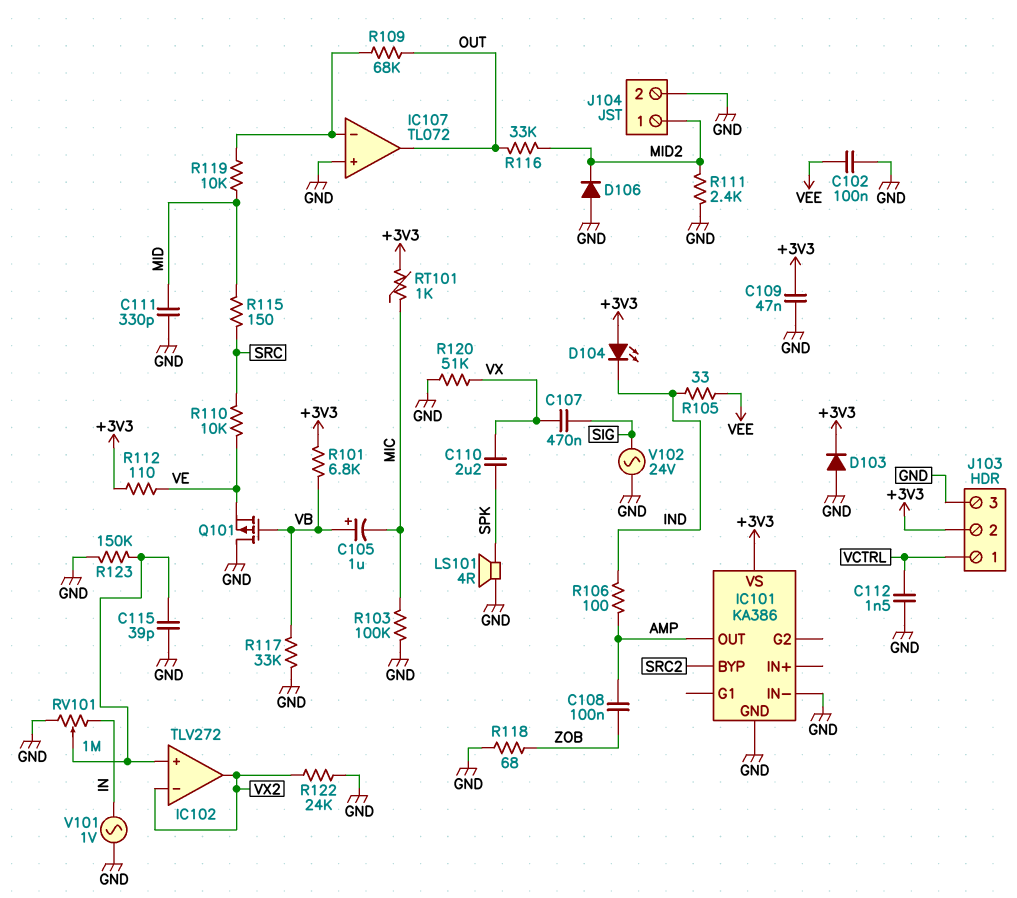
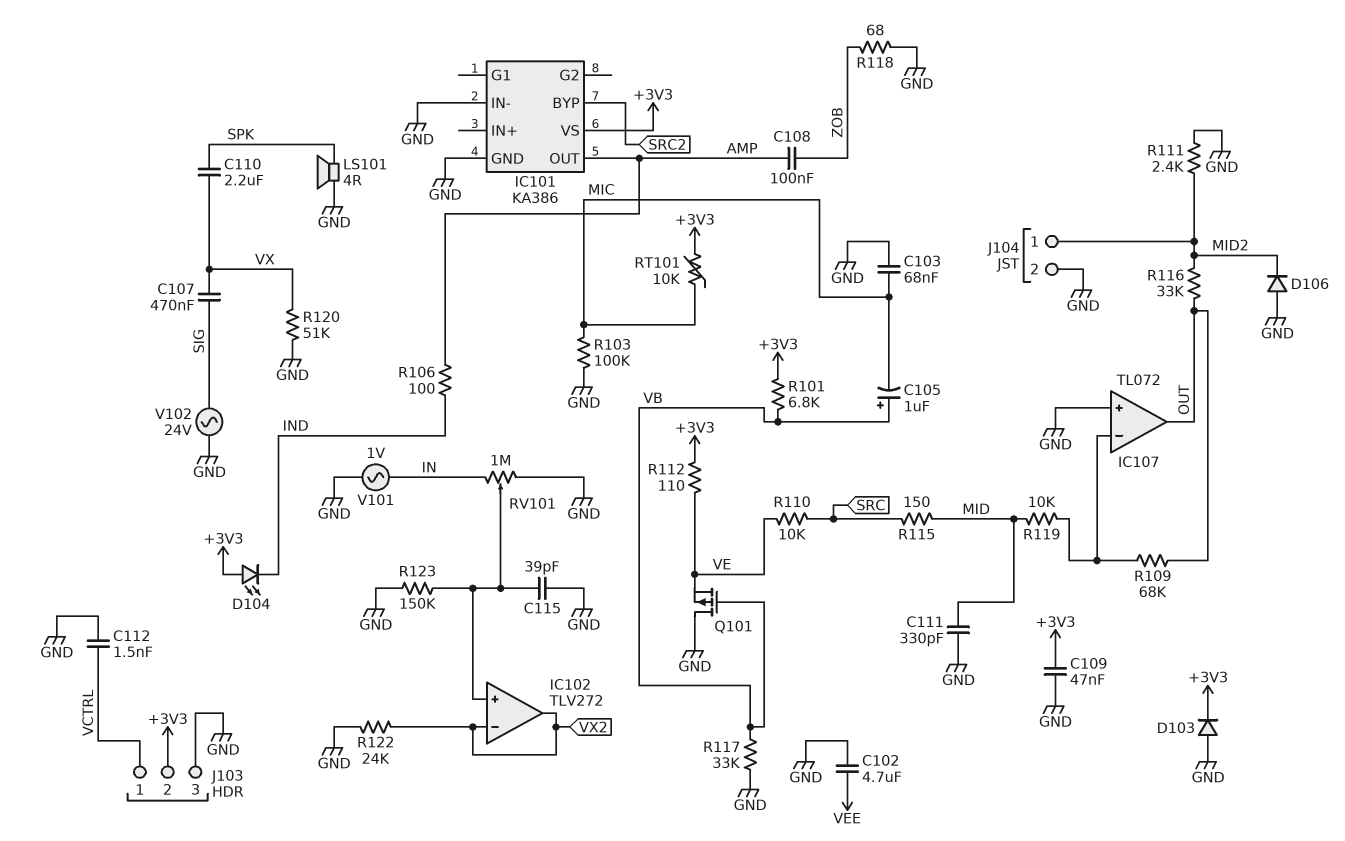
C102: 100nF (GND, VEE) -> 4.7uF (GND, VEE)
C103: none -> 68nF (GND, MIC)
R105: 33 (IND, VEE) -> none
RT101: 1k (+3V3, MIC) -> 10k (+3V3, MIC)

